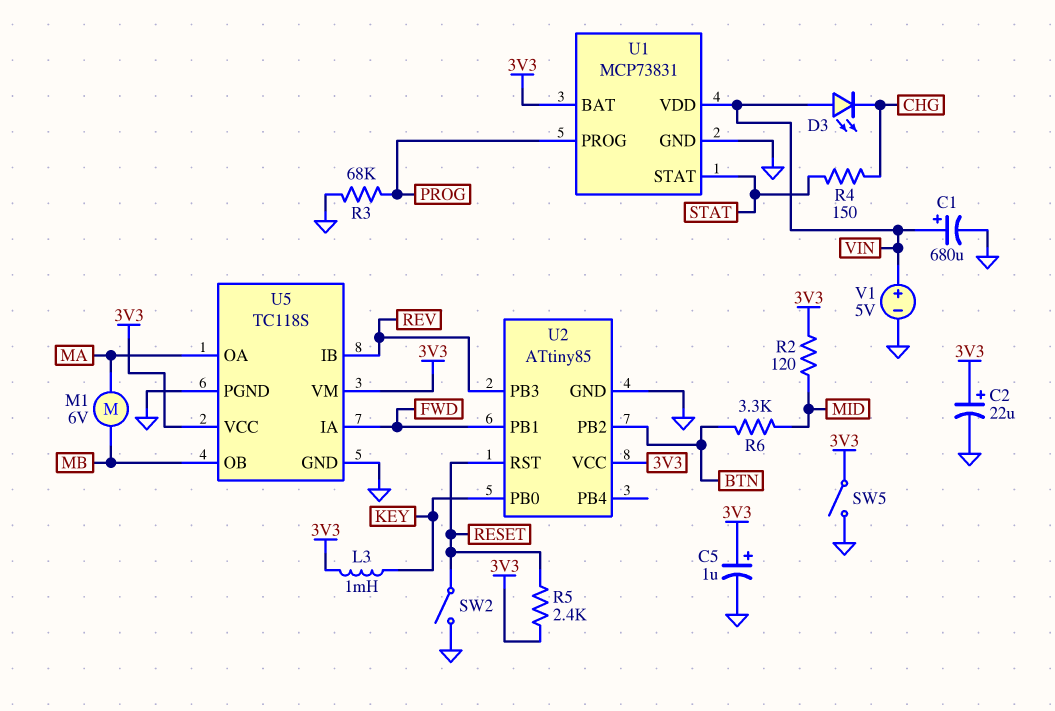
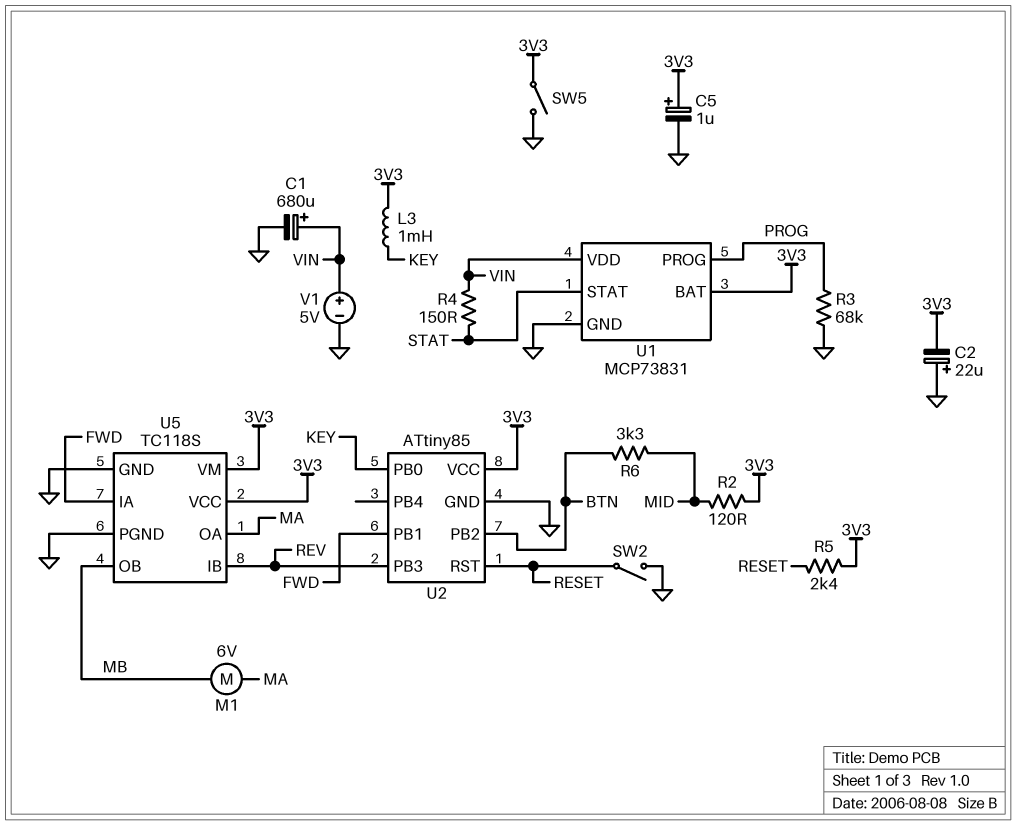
C2: 22uF (plus 3V3, minus GND) -> 22uF (plus GND, minus 3V3)
D3: LED (A VIN, K CHG) -> none
R4: 150 (CHG, STAT) -> 150 (STAT, VIN)

